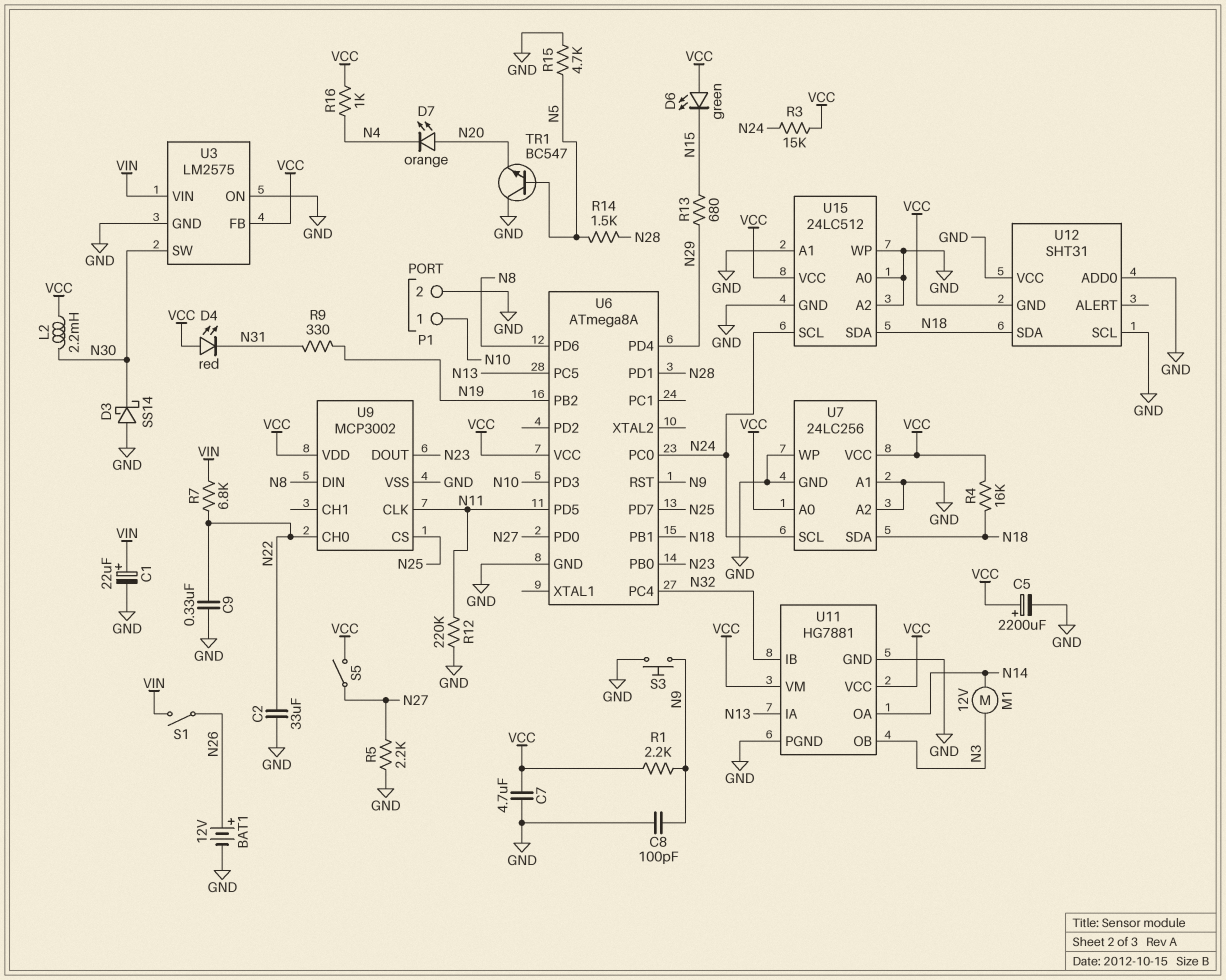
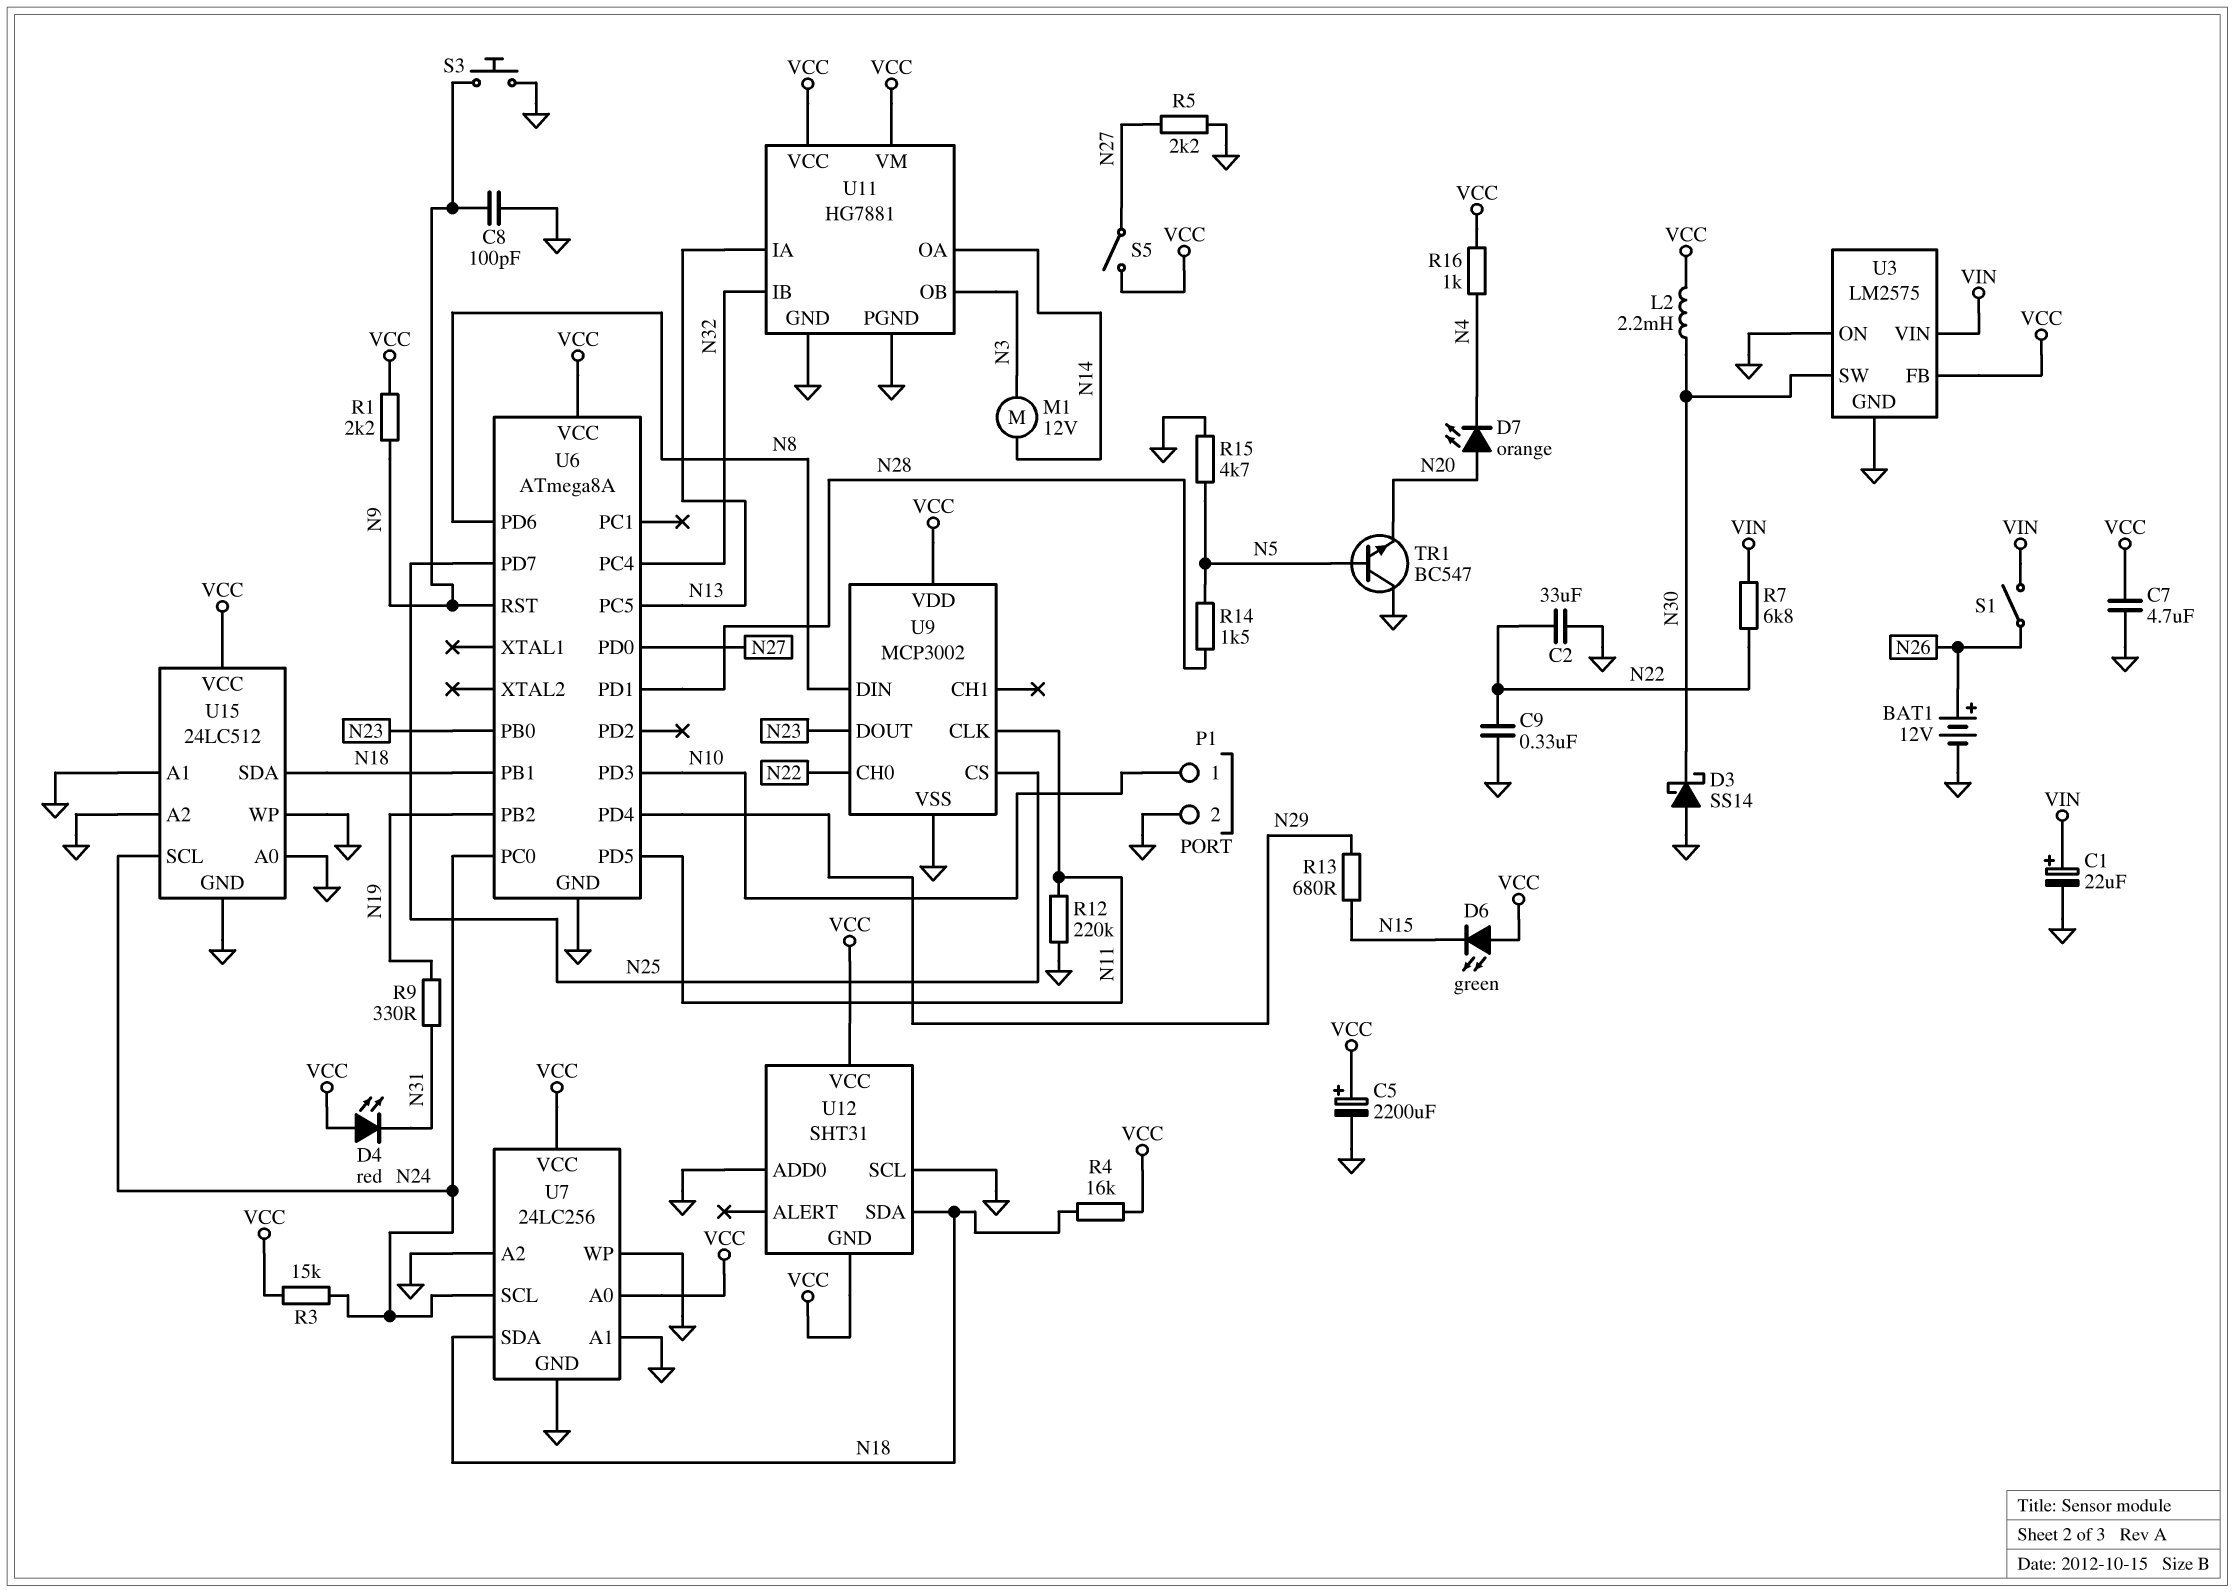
U12 pin VCC: GND -> VCC

